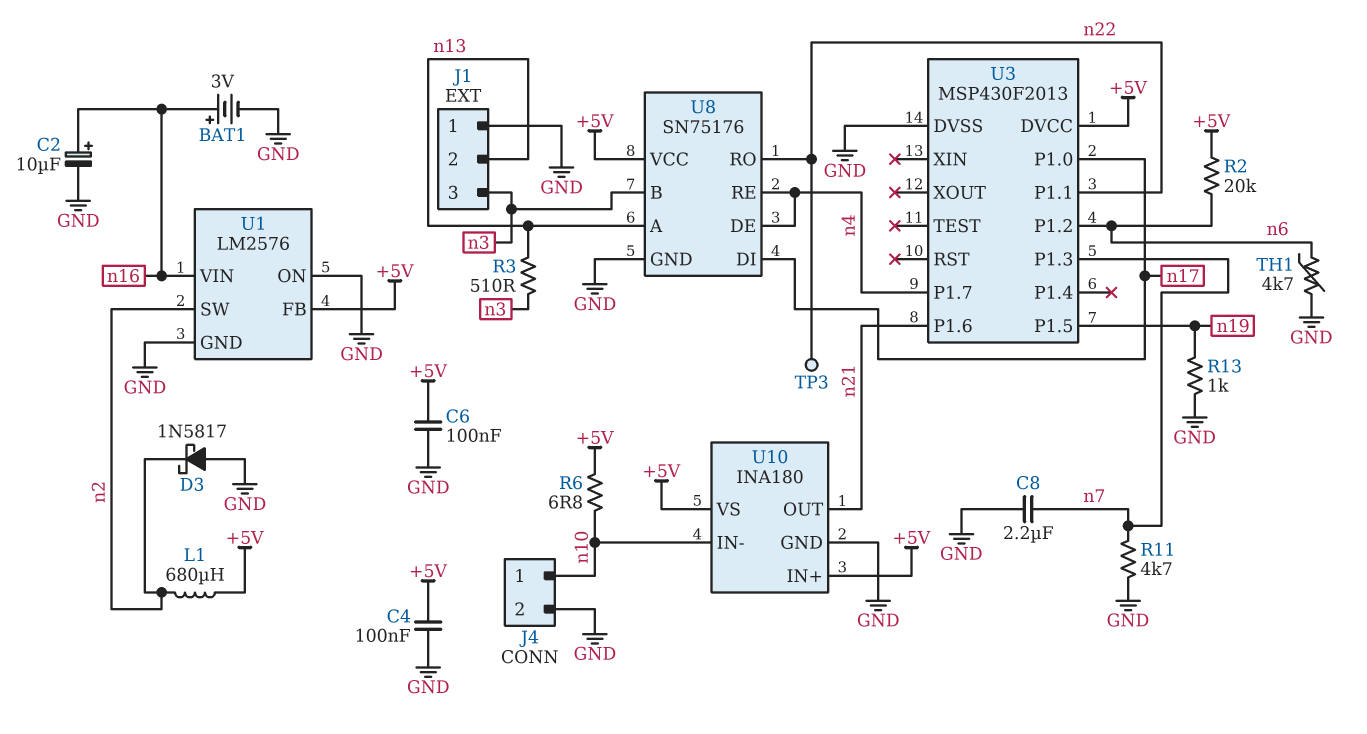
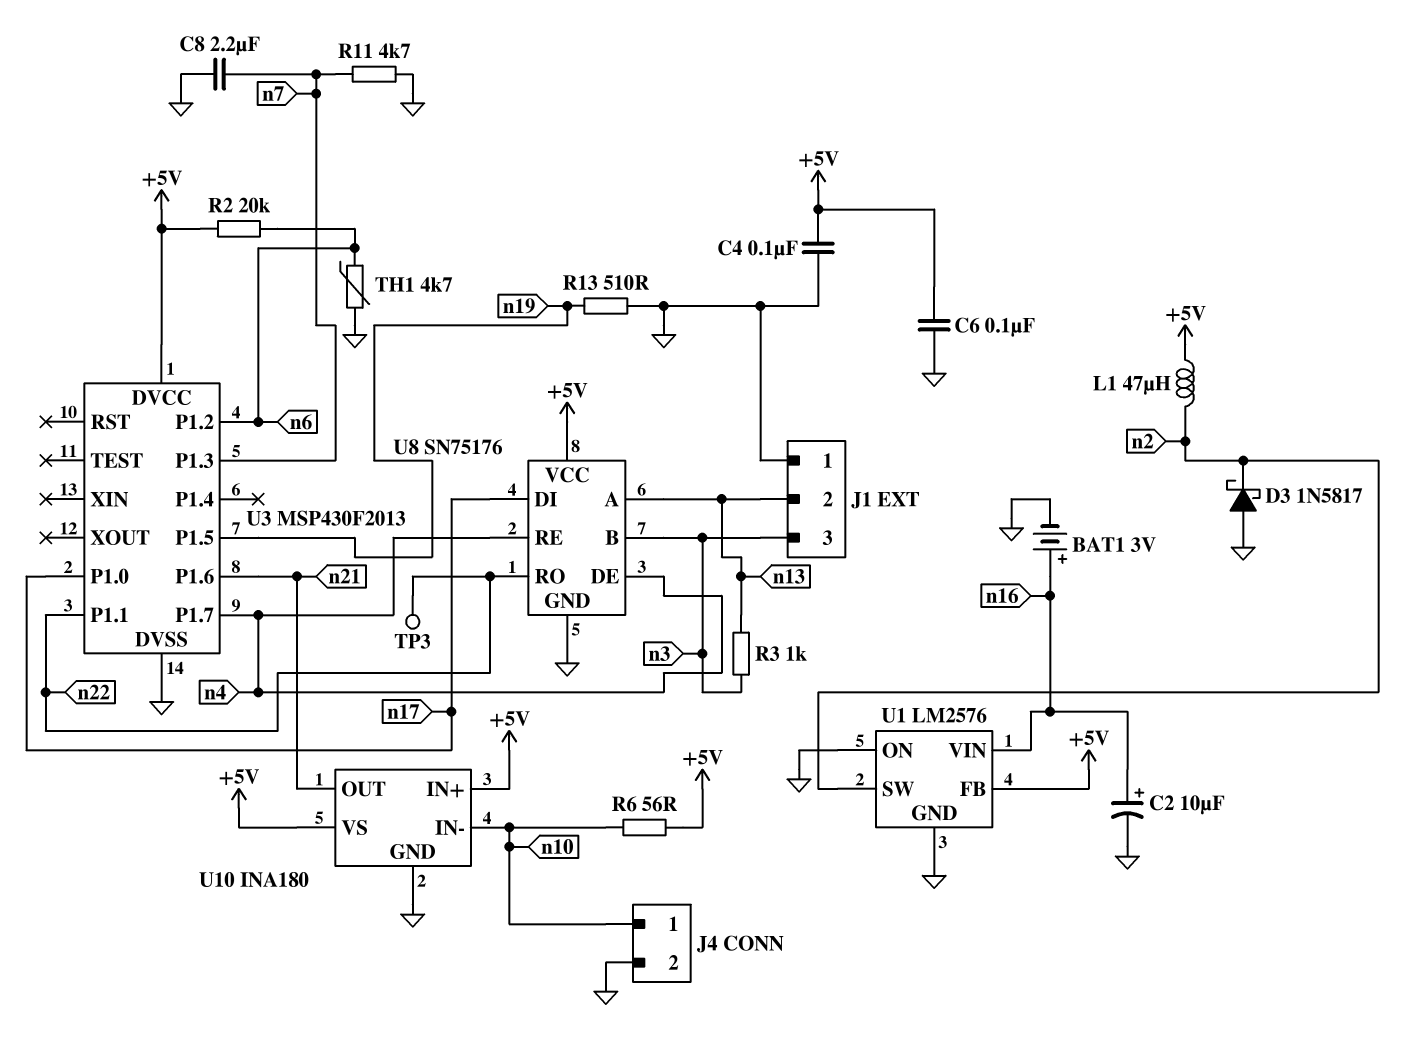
L1: 680uH (+5V, n2) -> 47uH (+5V, n2)
R3: 510 (n3, n13) -> 1k (n3, n13)
R6: 6.8 (+5V, n10) -> 56 (+5V, n10)
R13: 1k (GND, n19) -> 510 (GND, n19)

